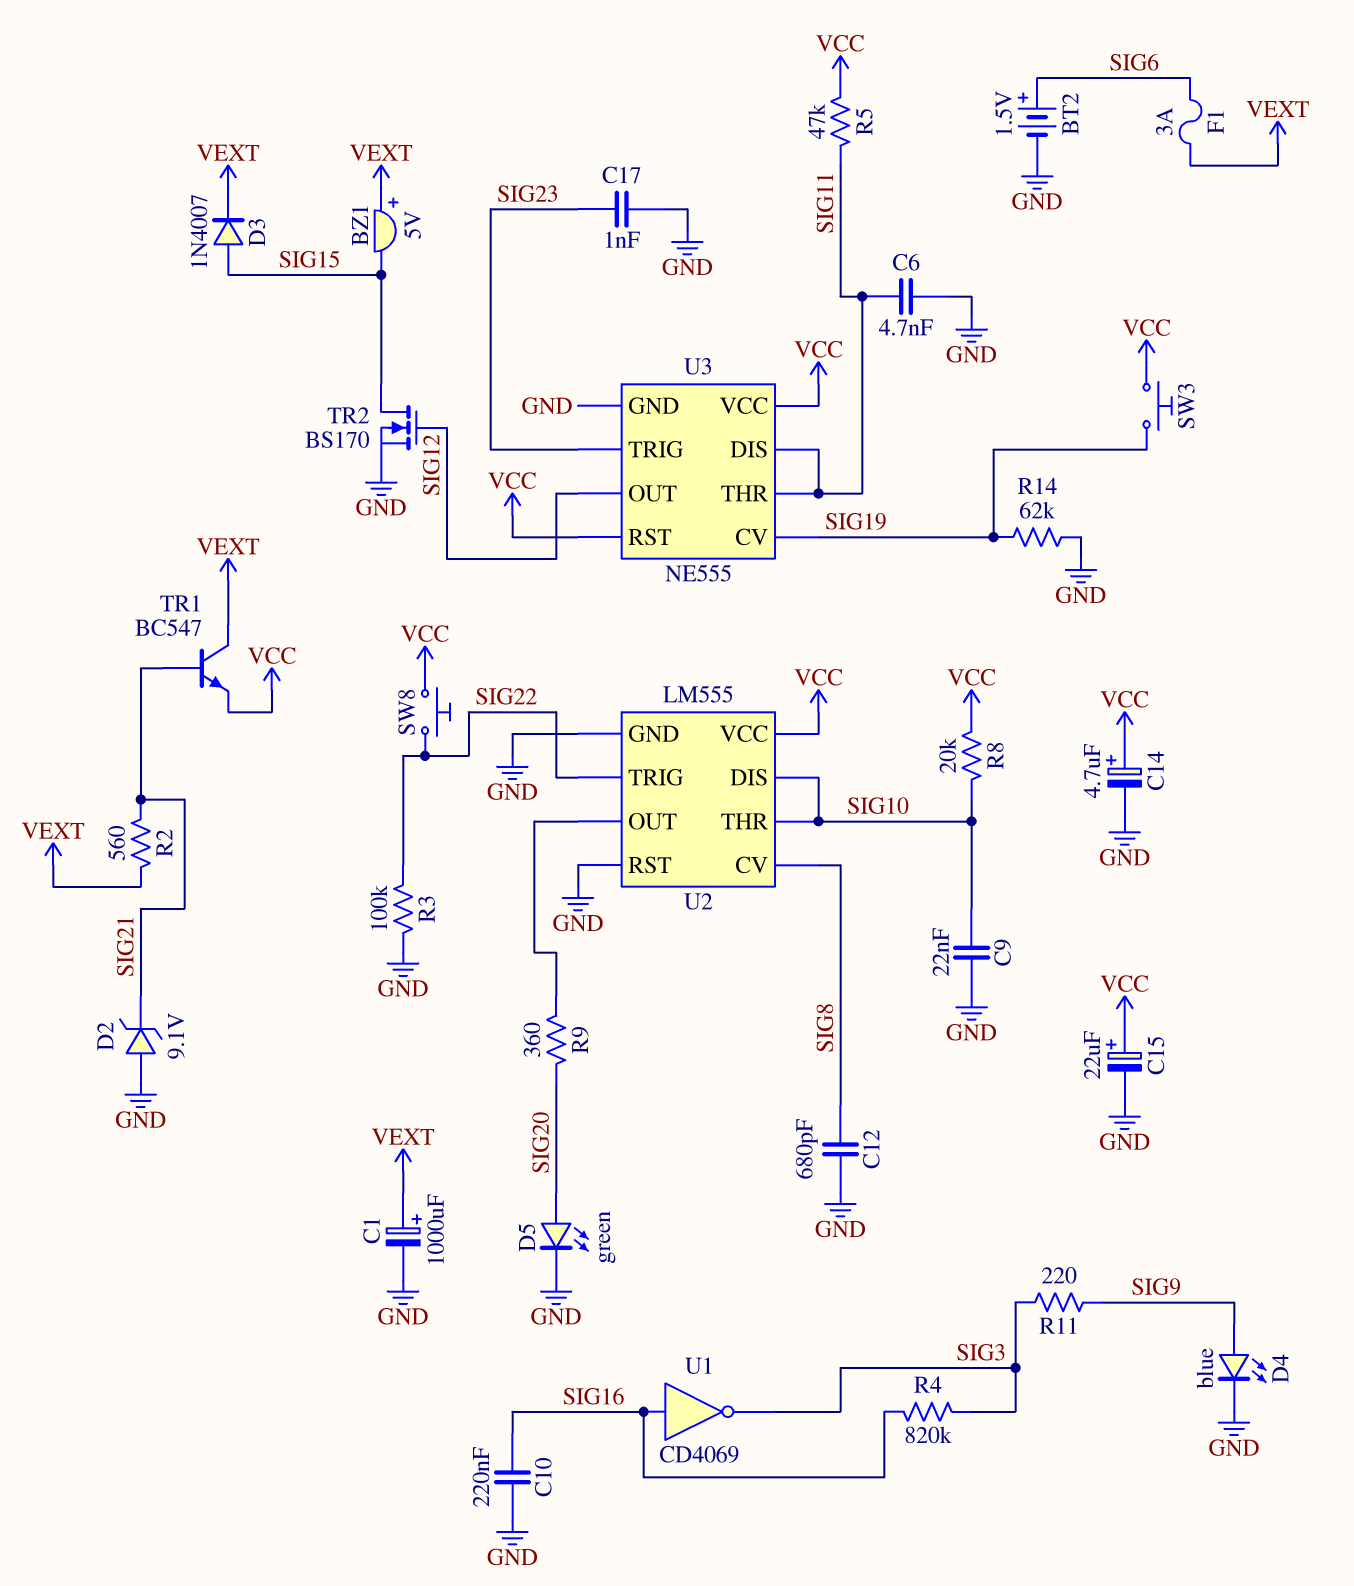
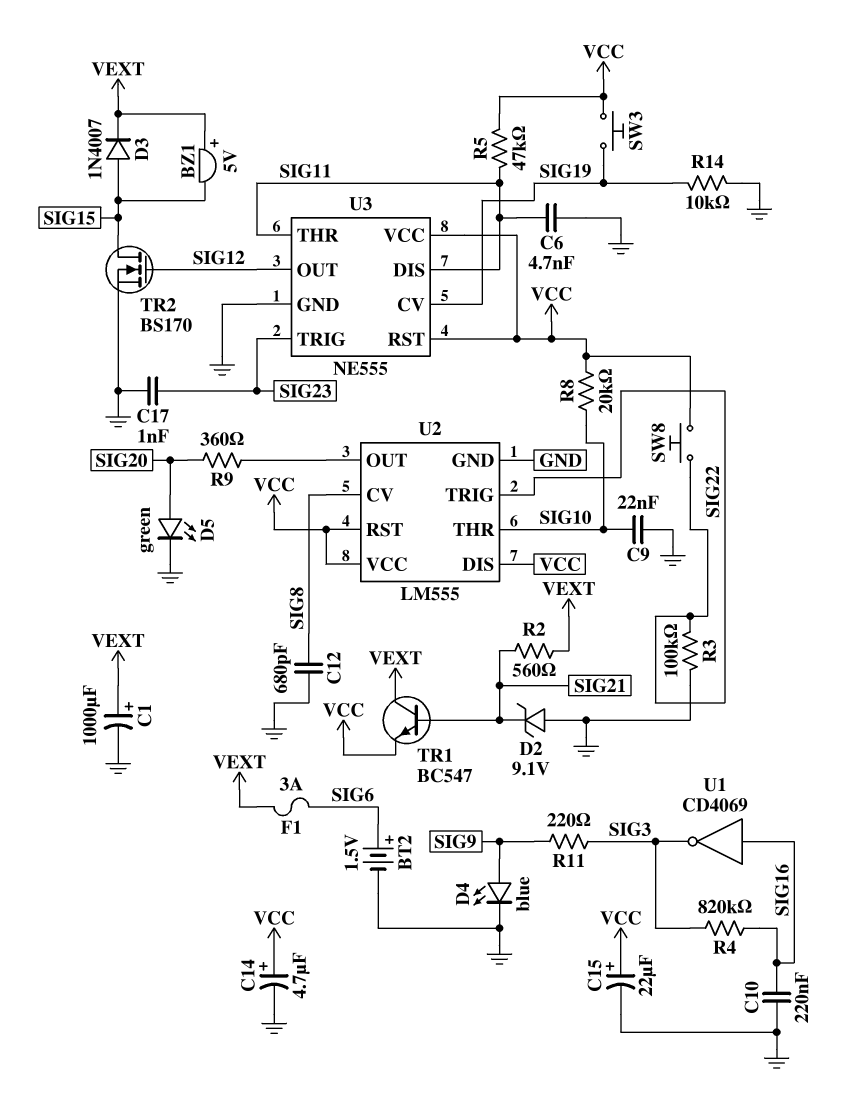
R14: 62k (GND, SIG19) -> 10k (GND, SIG19)
U2 pin DIS: SIG10 -> VCC
U2 pin RST: GND -> VCC

